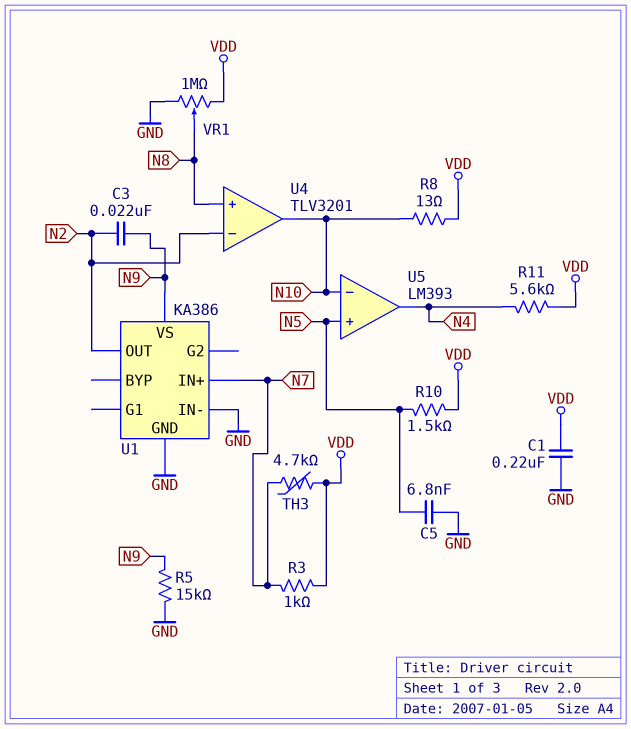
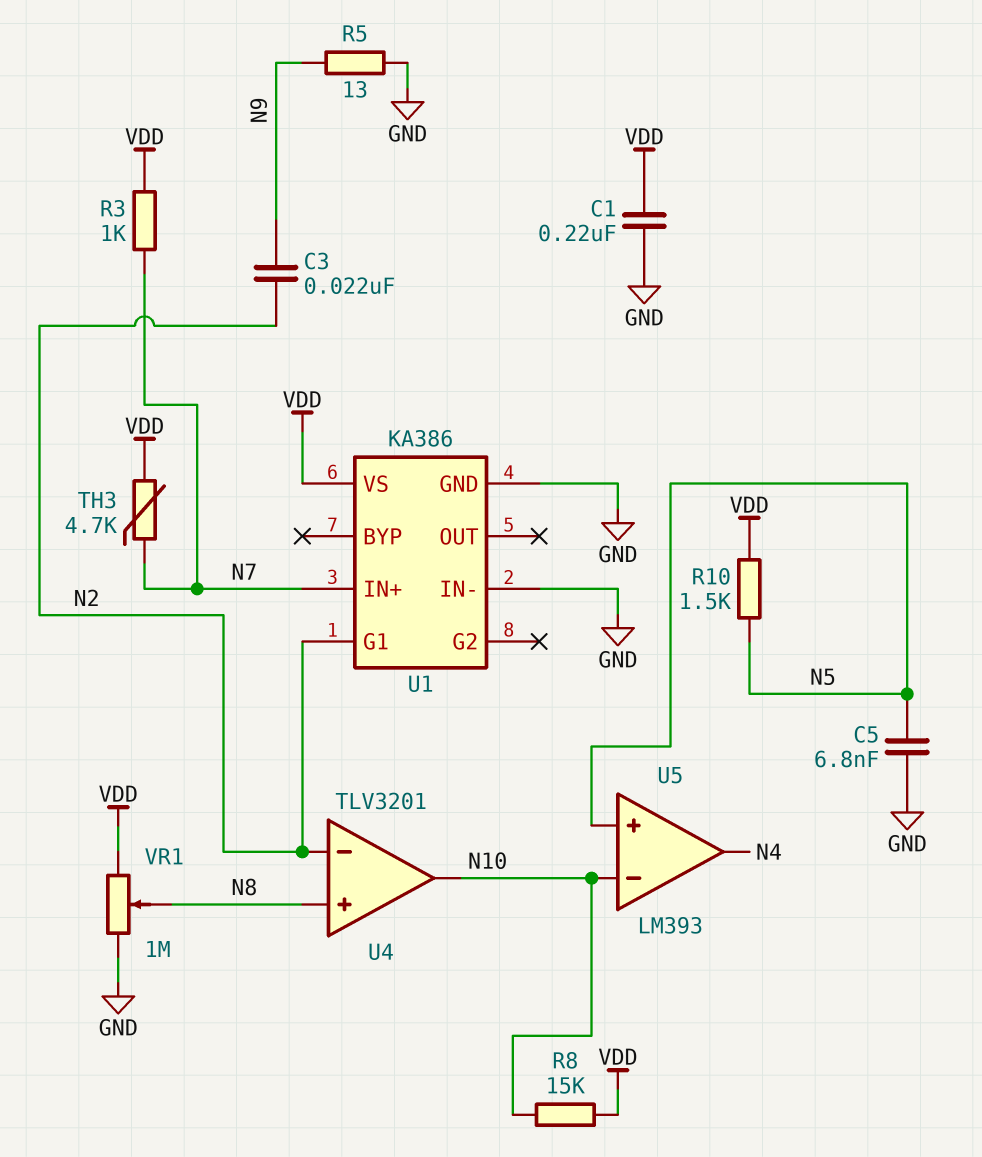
R5: 15k (GND, N9) -> 13 (GND, N9)
R8: 13 (N10, VDD) -> 15k (N10, VDD)
R11: 5.6k (N4, VDD) -> none
U1 pin G1: none -> N2
U1 pin OUT: N2 -> none
U1 pin VS: N9 -> VDD

